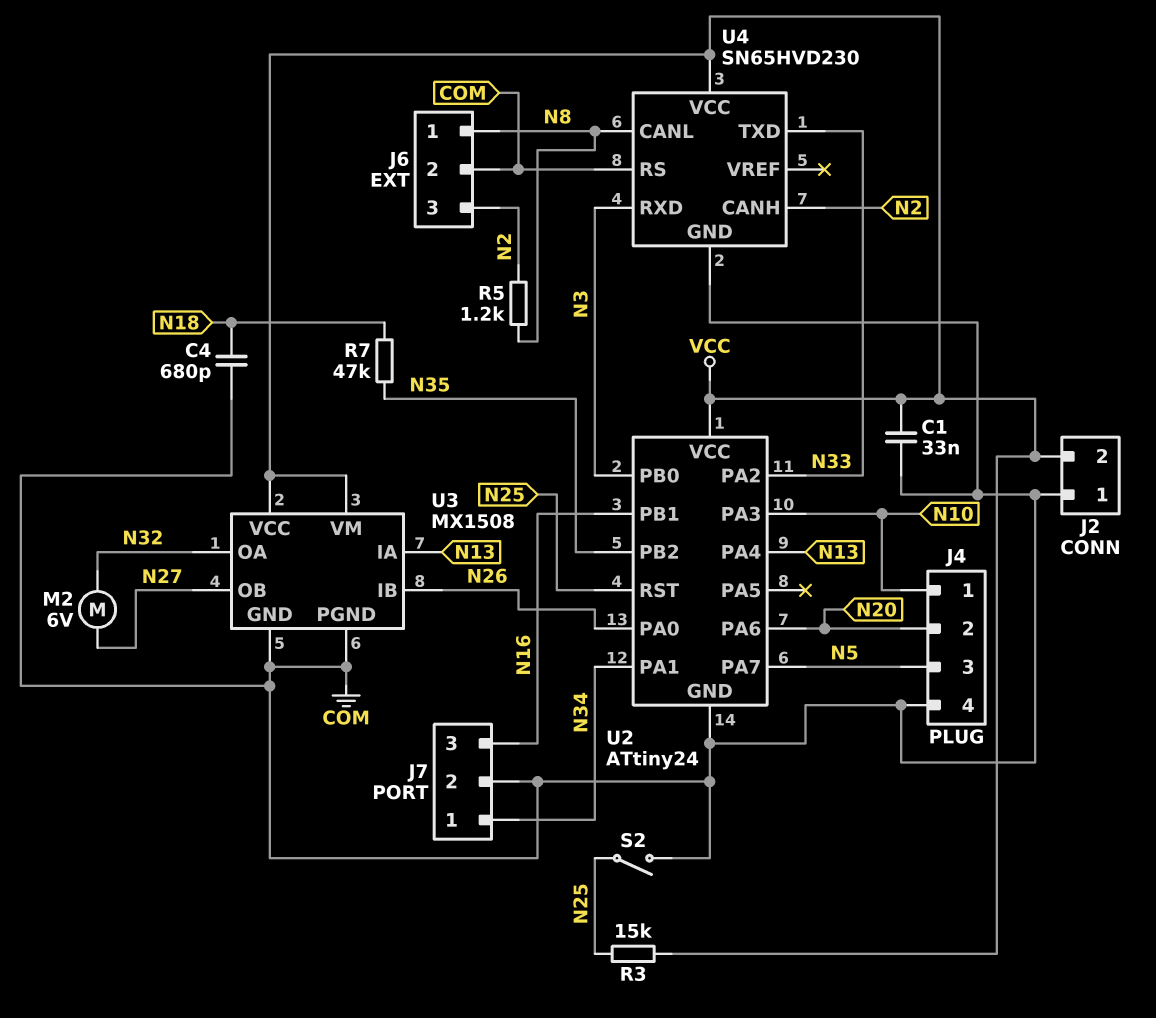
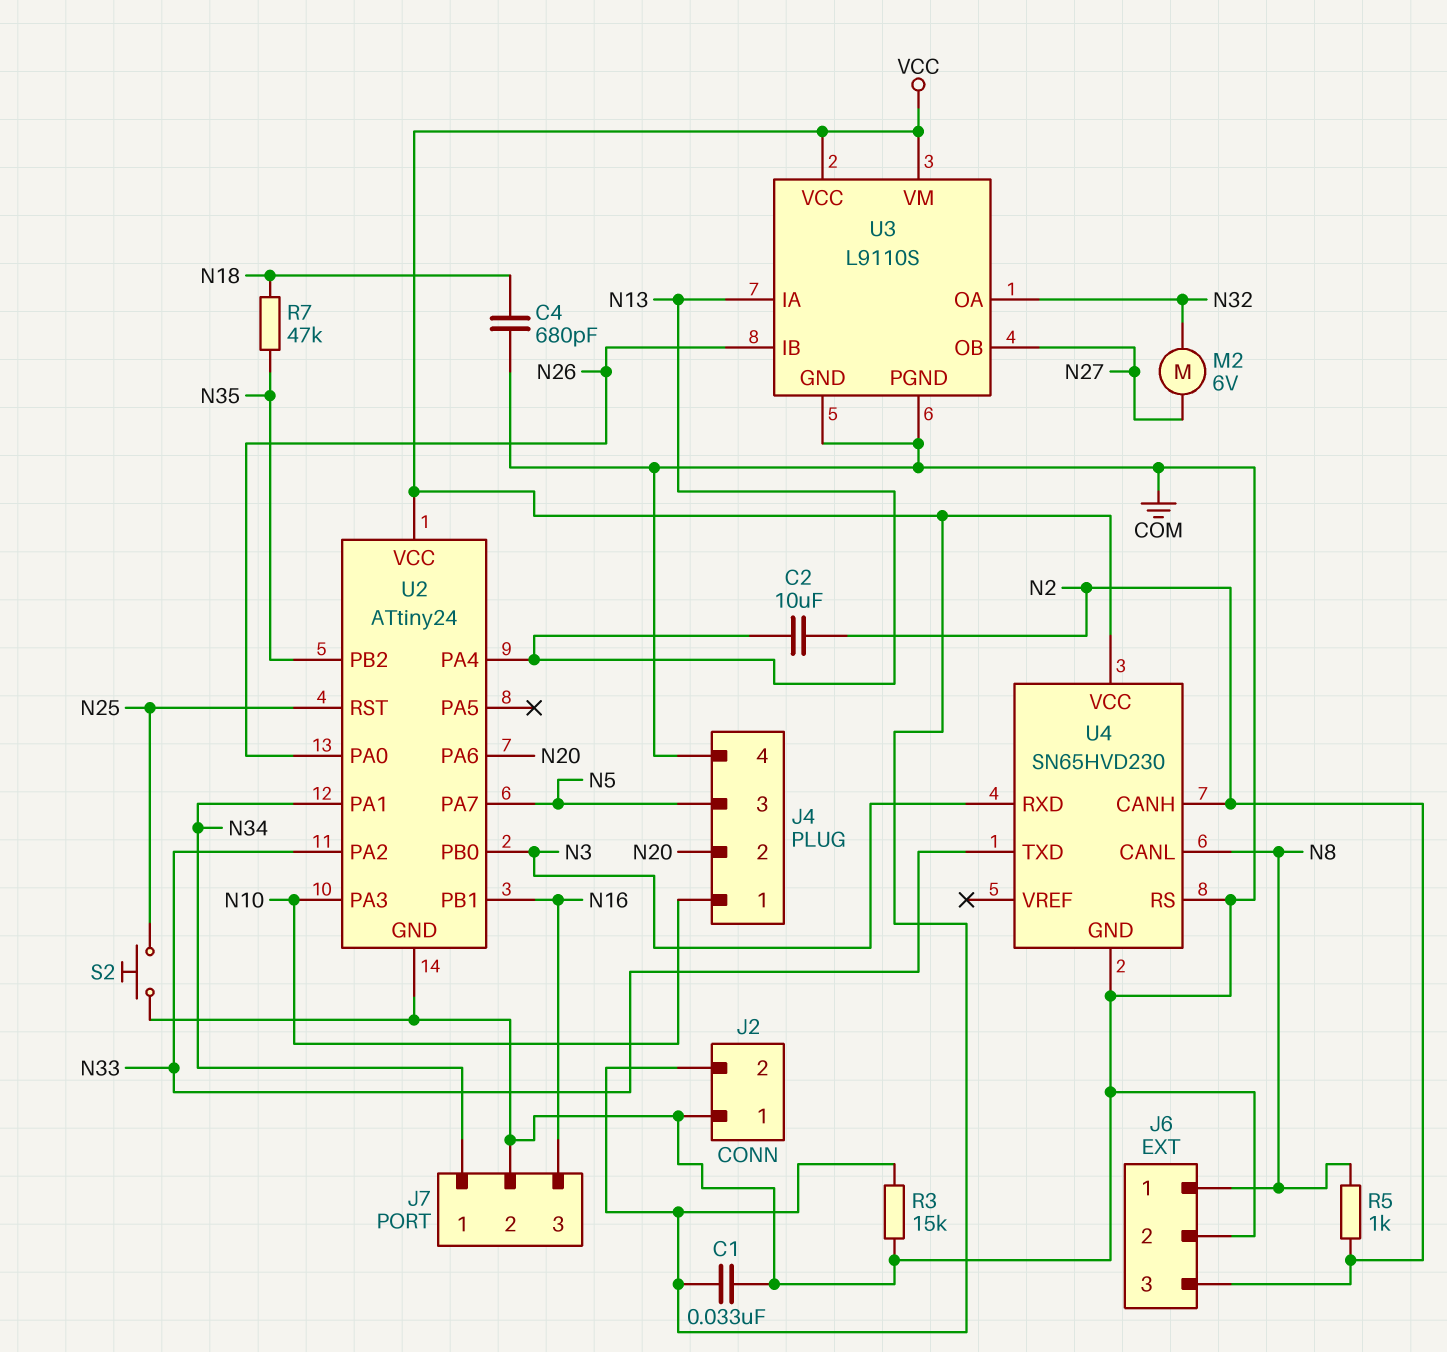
C2: none -> 10uF (N2, N13)
R3: 15k (N25, VCC) -> 15k (COM, VCC)
R5: 1.2k (N2, N8) -> 1k (N2, N8)
S2: switch (COM, N25) -> button (COM, N25)
U3: MX1508 -> L9110S

